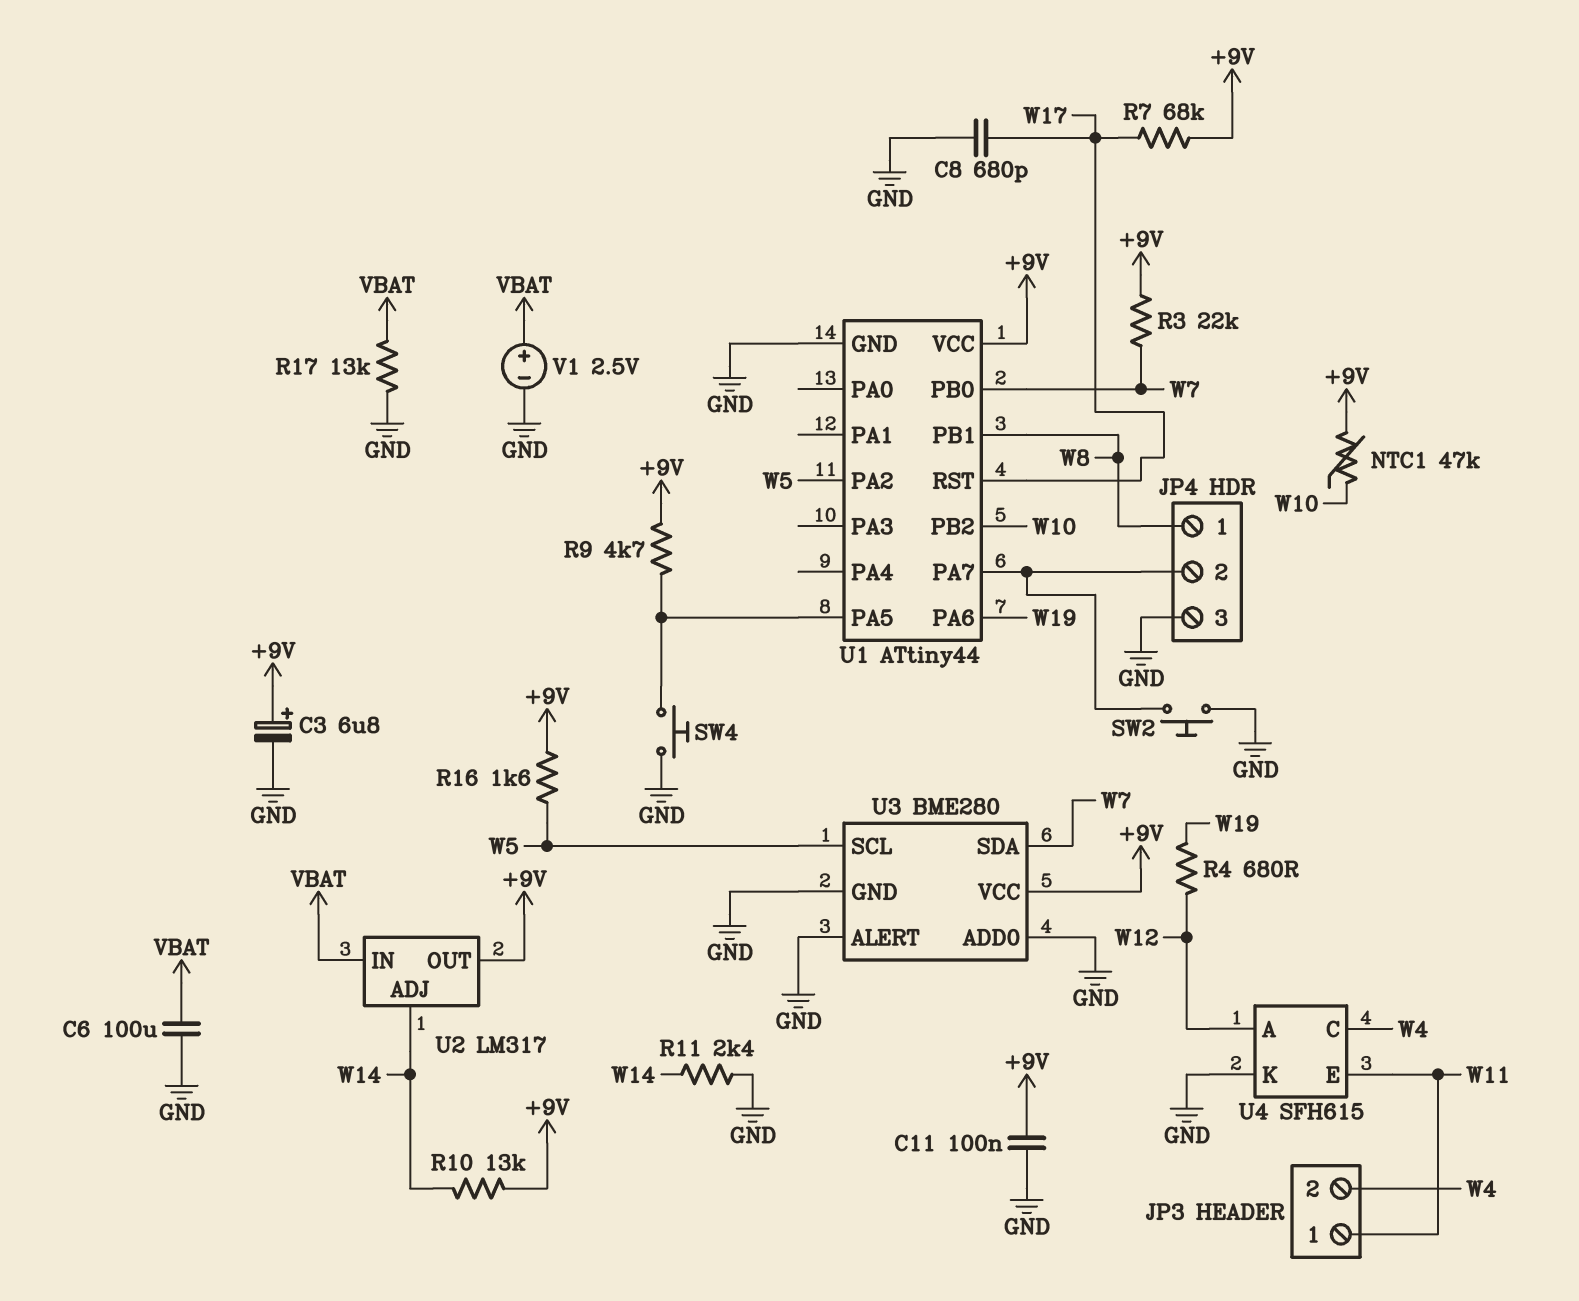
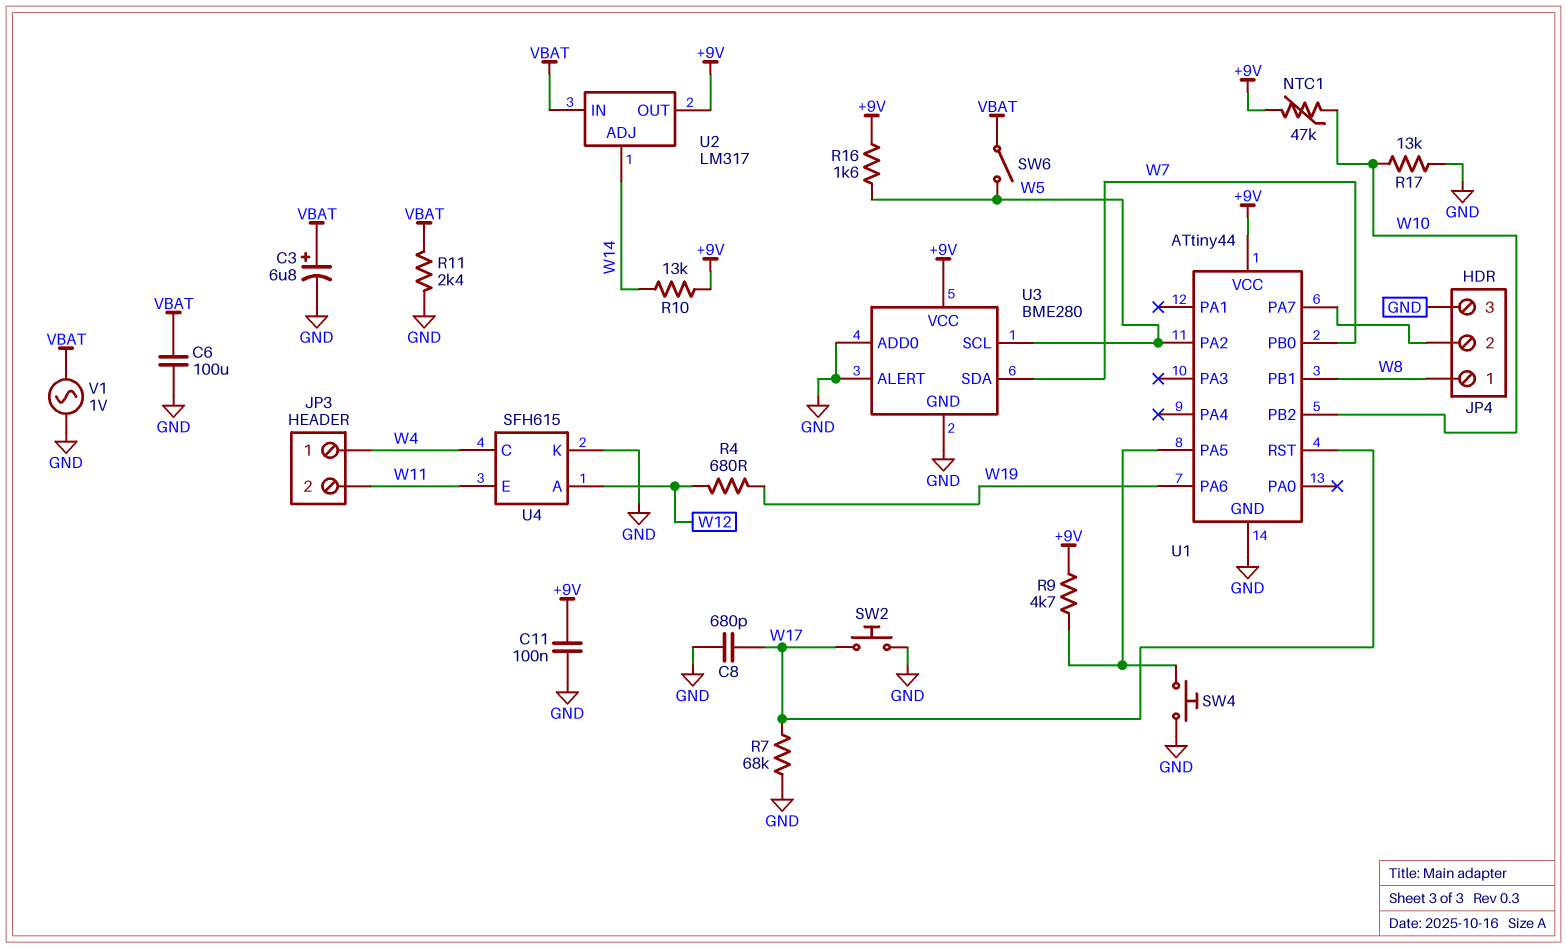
C3: 6.8uF (plus +9V, minus GND) -> 6.8uF (plus VBAT, minus GND)
JP3 pin 1: W11 -> W4
JP3 pin 2: W4 -> W11
R3: 22k (+9V, W7) -> none
R7: 68k (+9V, W17) -> 68k (GND, W17)
R11: 2.4k (GND, W14) -> 2.4k (GND, VBAT)
R17: 13k (GND, VBAT) -> 13k (GND, W10)
SW2: button (GND, JP4/2) -> button (GND, W17)
SW6: none -> switch (VBAT, W5)
V1: 2.5V (plus VBAT, minus GND) -> AC 1V (GND, VBAT)

